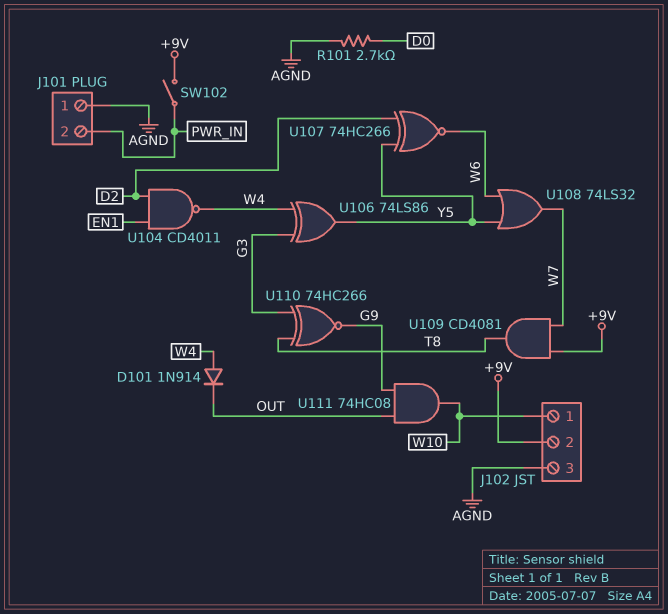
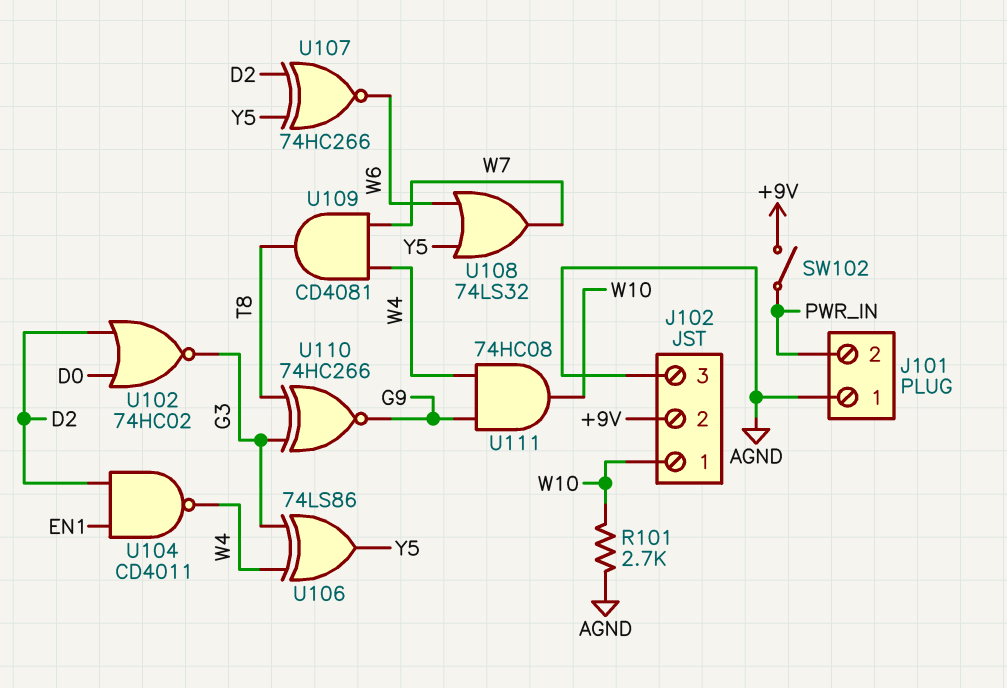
D101: diode 1N914 (A W4, K OUT) -> none
R101: 2.7k (AGND, D0) -> 2.7k (AGND, W10)
U102: none -> NOR 74HC02 (in D0, in D2, out G3)
U109: AND CD4081 (in +9V, in W7, out T8) -> AND CD4081 (in W4, in W7, out T8)
U111: AND 74HC08 (in G9, in OUT, out W10) -> AND 74HC08 (in G9, in W4, out W10)

